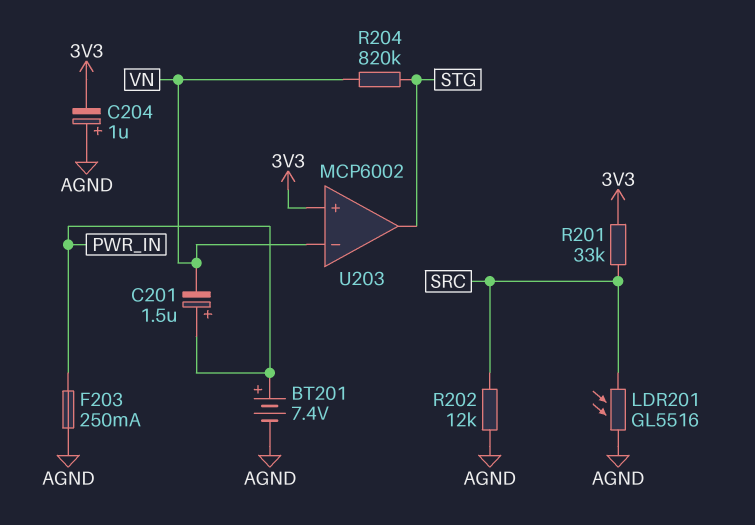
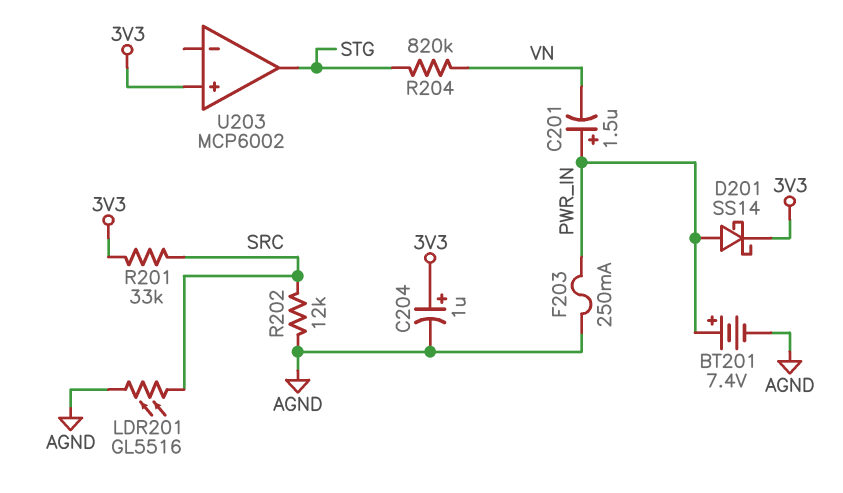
C204: 1uF (plus AGND, minus 3V3) -> 1uF (plus 3V3, minus AGND)
D201: none -> schottky SS14 (A PWR_IN, K 3V3)
U203 pin in-: VN -> none

